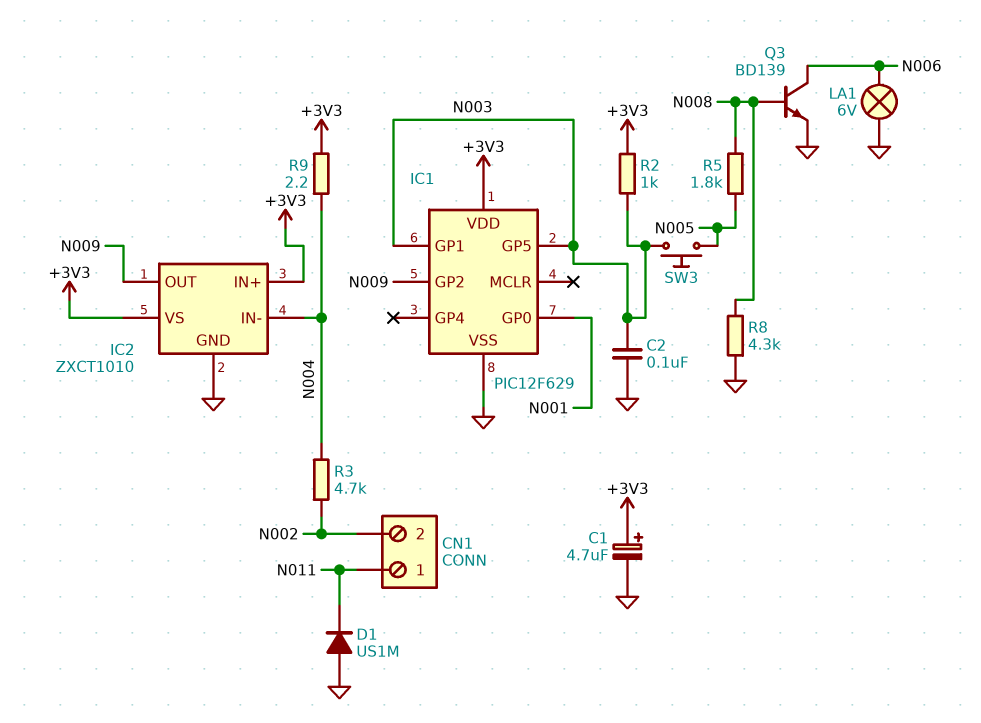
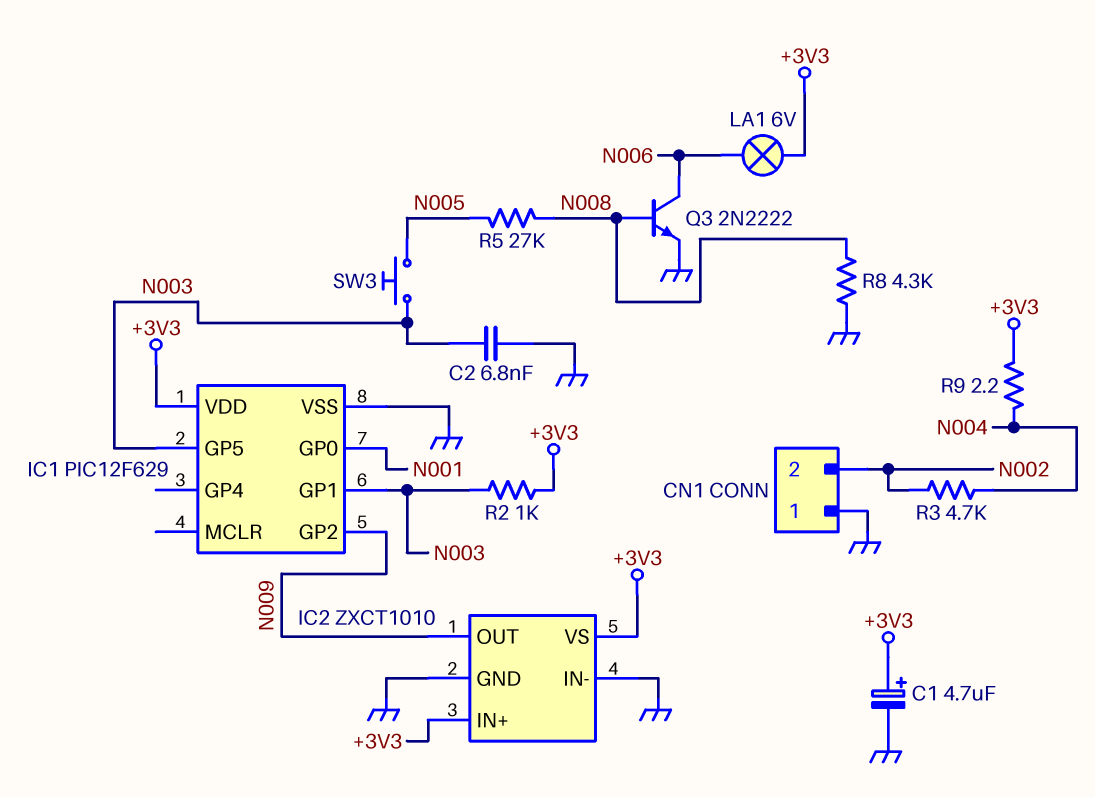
C2: 100nF (GND, N003) -> 6.8nF (GND, N003)
CN1 pin 1: N011 -> GND
D1: diode US1M (A GND, K N011) -> none
IC2 pin IN-: N004 -> GND
LA1: lamp 6V (GND, N006) -> lamp 6V (+3V3, N006)
Q3: NPN BD139 (B N008, C N006, E GND) -> NPN 2N2222 (B N008, C N006, E GND)
R5: 1.8k (N005, N008) -> 27k (N005, N008)

